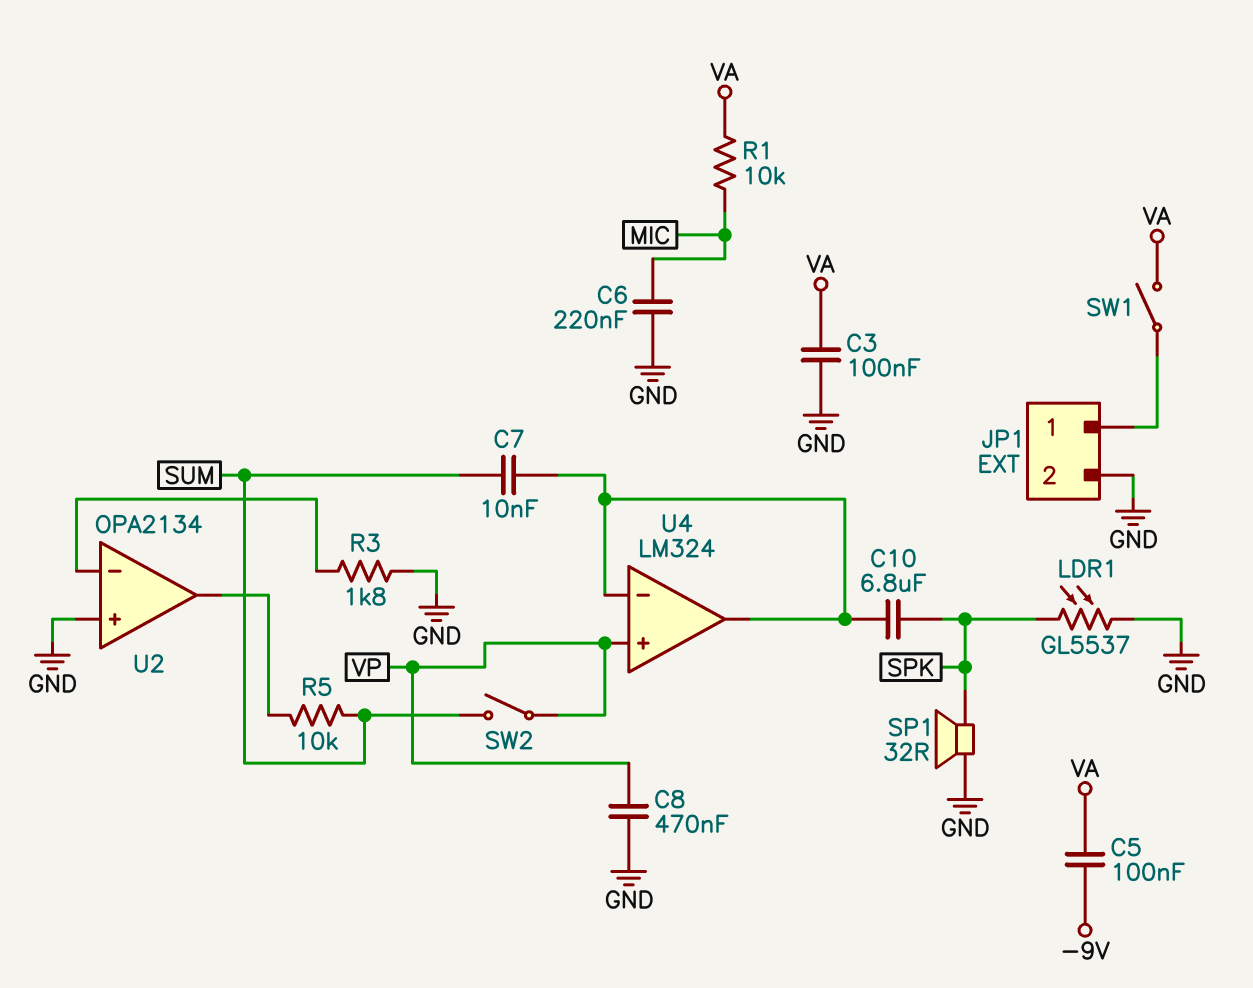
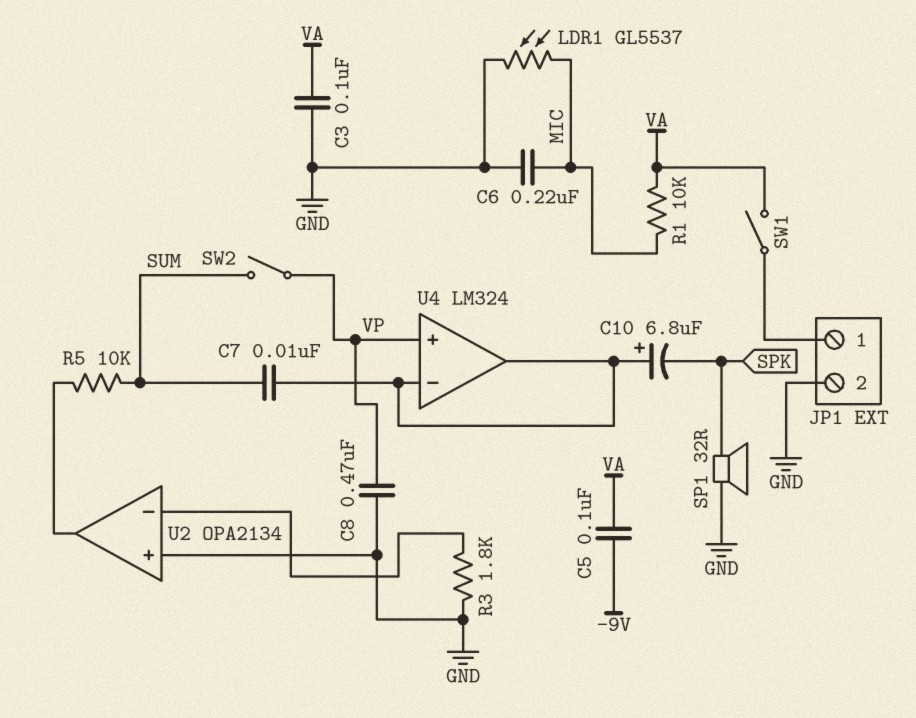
C10: 6.8uF (SPK, U4/in-) -> 6.8uF (plus U4/in-, minus SPK)
LDR1: GL5537 (GND, SPK) -> GL5537 (GND, MIC)

